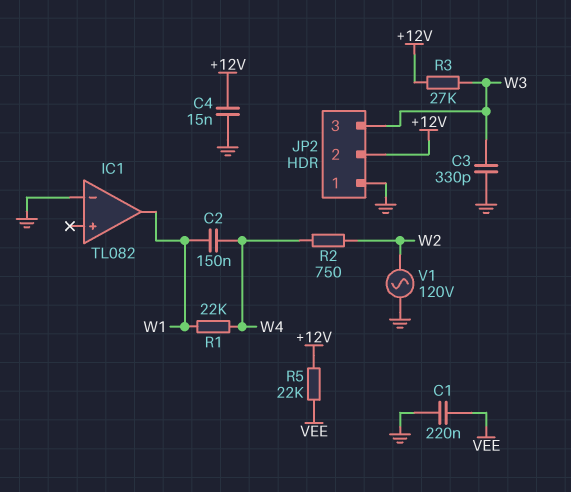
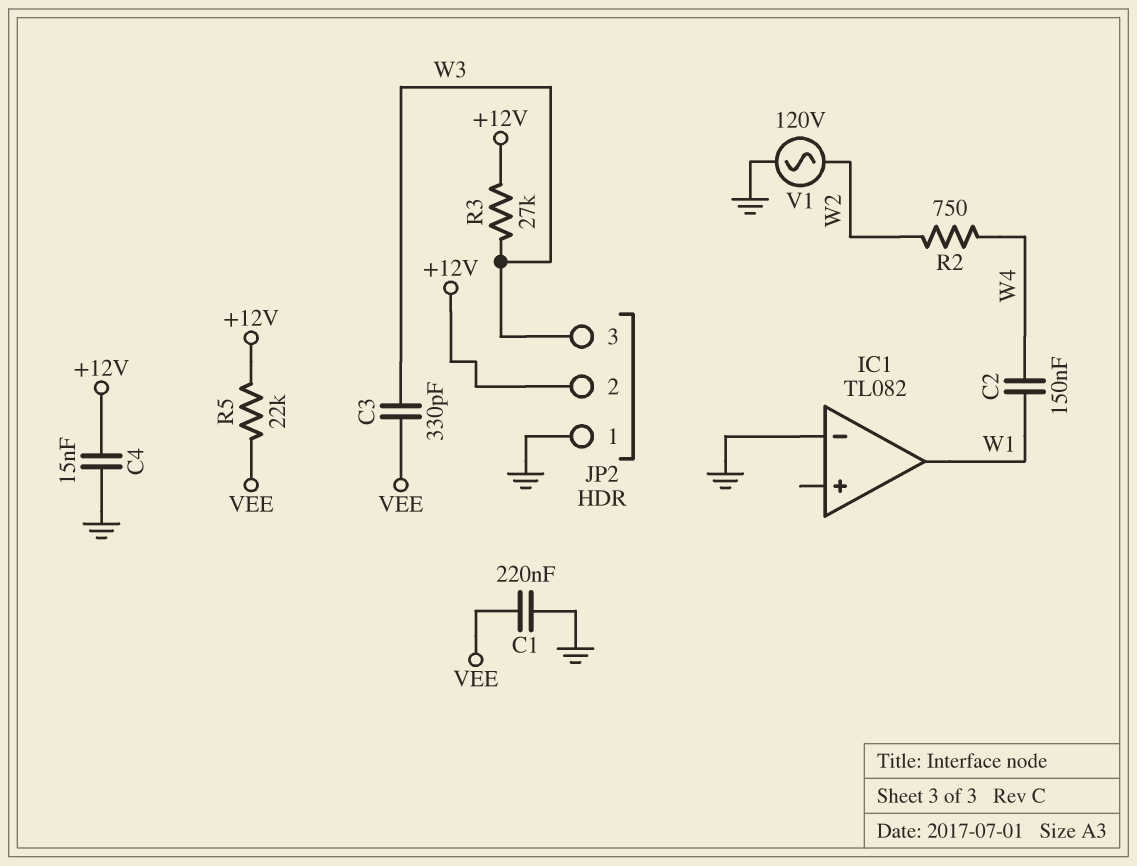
C3: 330pF (GND, W3) -> 330pF (VEE, W3)
R1: 22k (W1, W4) -> none

